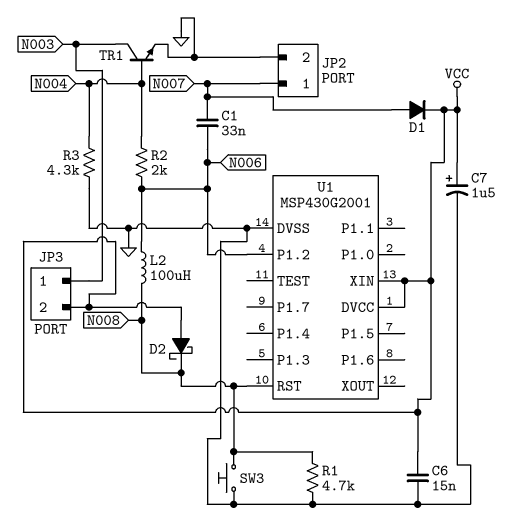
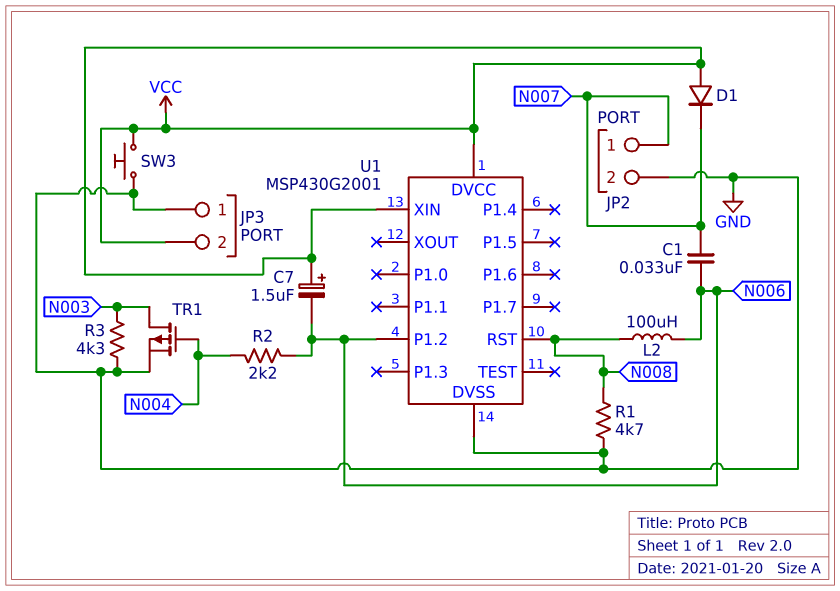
C6: 15nF (GND, VCC) -> none
C7: 1.5uF (plus VCC, minus GND) -> 1.5uF (plus VCC, minus N006)
D1: diode (A N007, K VCC) -> diode (A VCC, K N007)
D2: schottky (A VCC, K N008) -> none
JP3 pin 1: N003 -> GND
R2: 2k (N004, N006) -> 2.2k (N004, N006)
R3: 4.3k (GND, N004) -> 4.3k (GND, N003)
SW3: button (GND, N008) -> button (GND, VCC)
TR1: NPN (B N004, C N003, E GND) -> PMOS (G N004, D N003, S GND)

